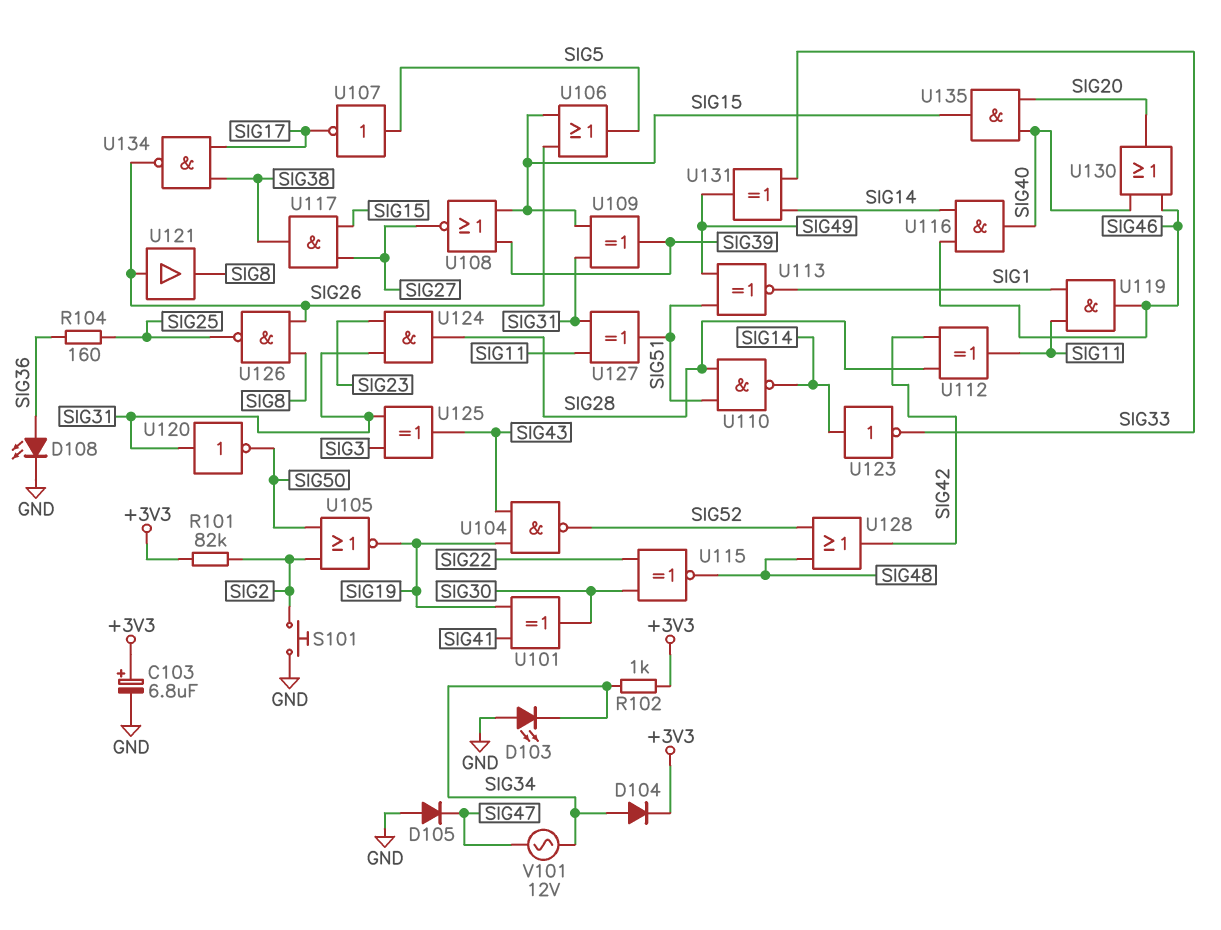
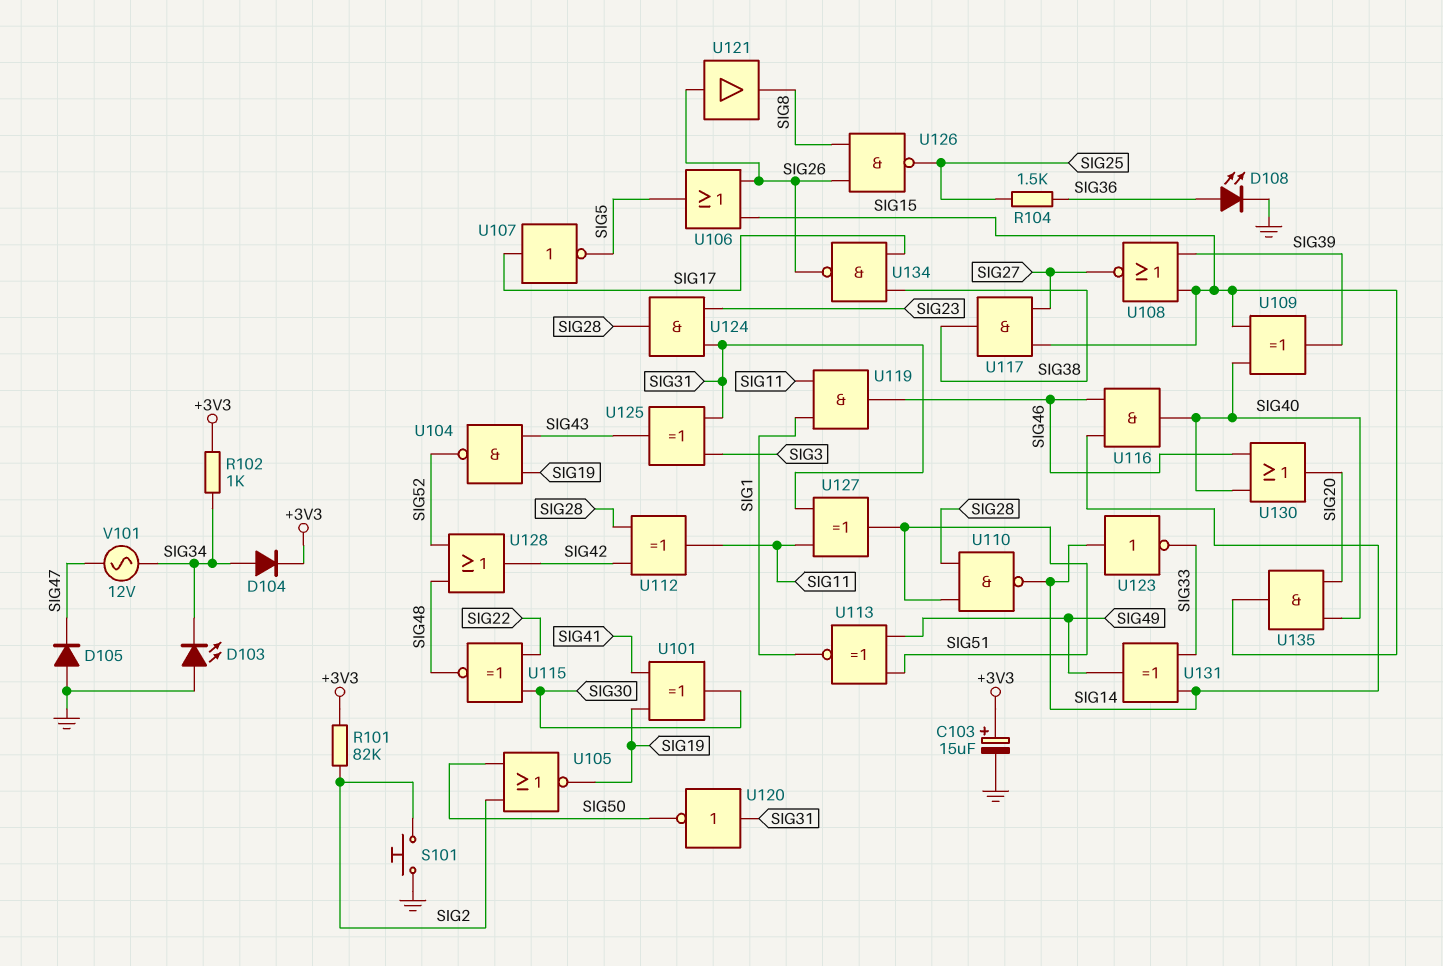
C103: 6.8uF (plus +3V3, minus GND) -> 15uF (plus +3V3, minus GND)
R104: 160 (SIG25, SIG36) -> 1.5k (SIG25, SIG36)
U107: NOT (in SIG5, out SIG17) -> NOT (in SIG17, out SIG5)
U109: XOR (in SIG15, in SIG31, out SIG39) -> XOR (in SIG15, in SIG40, out SIG39)

